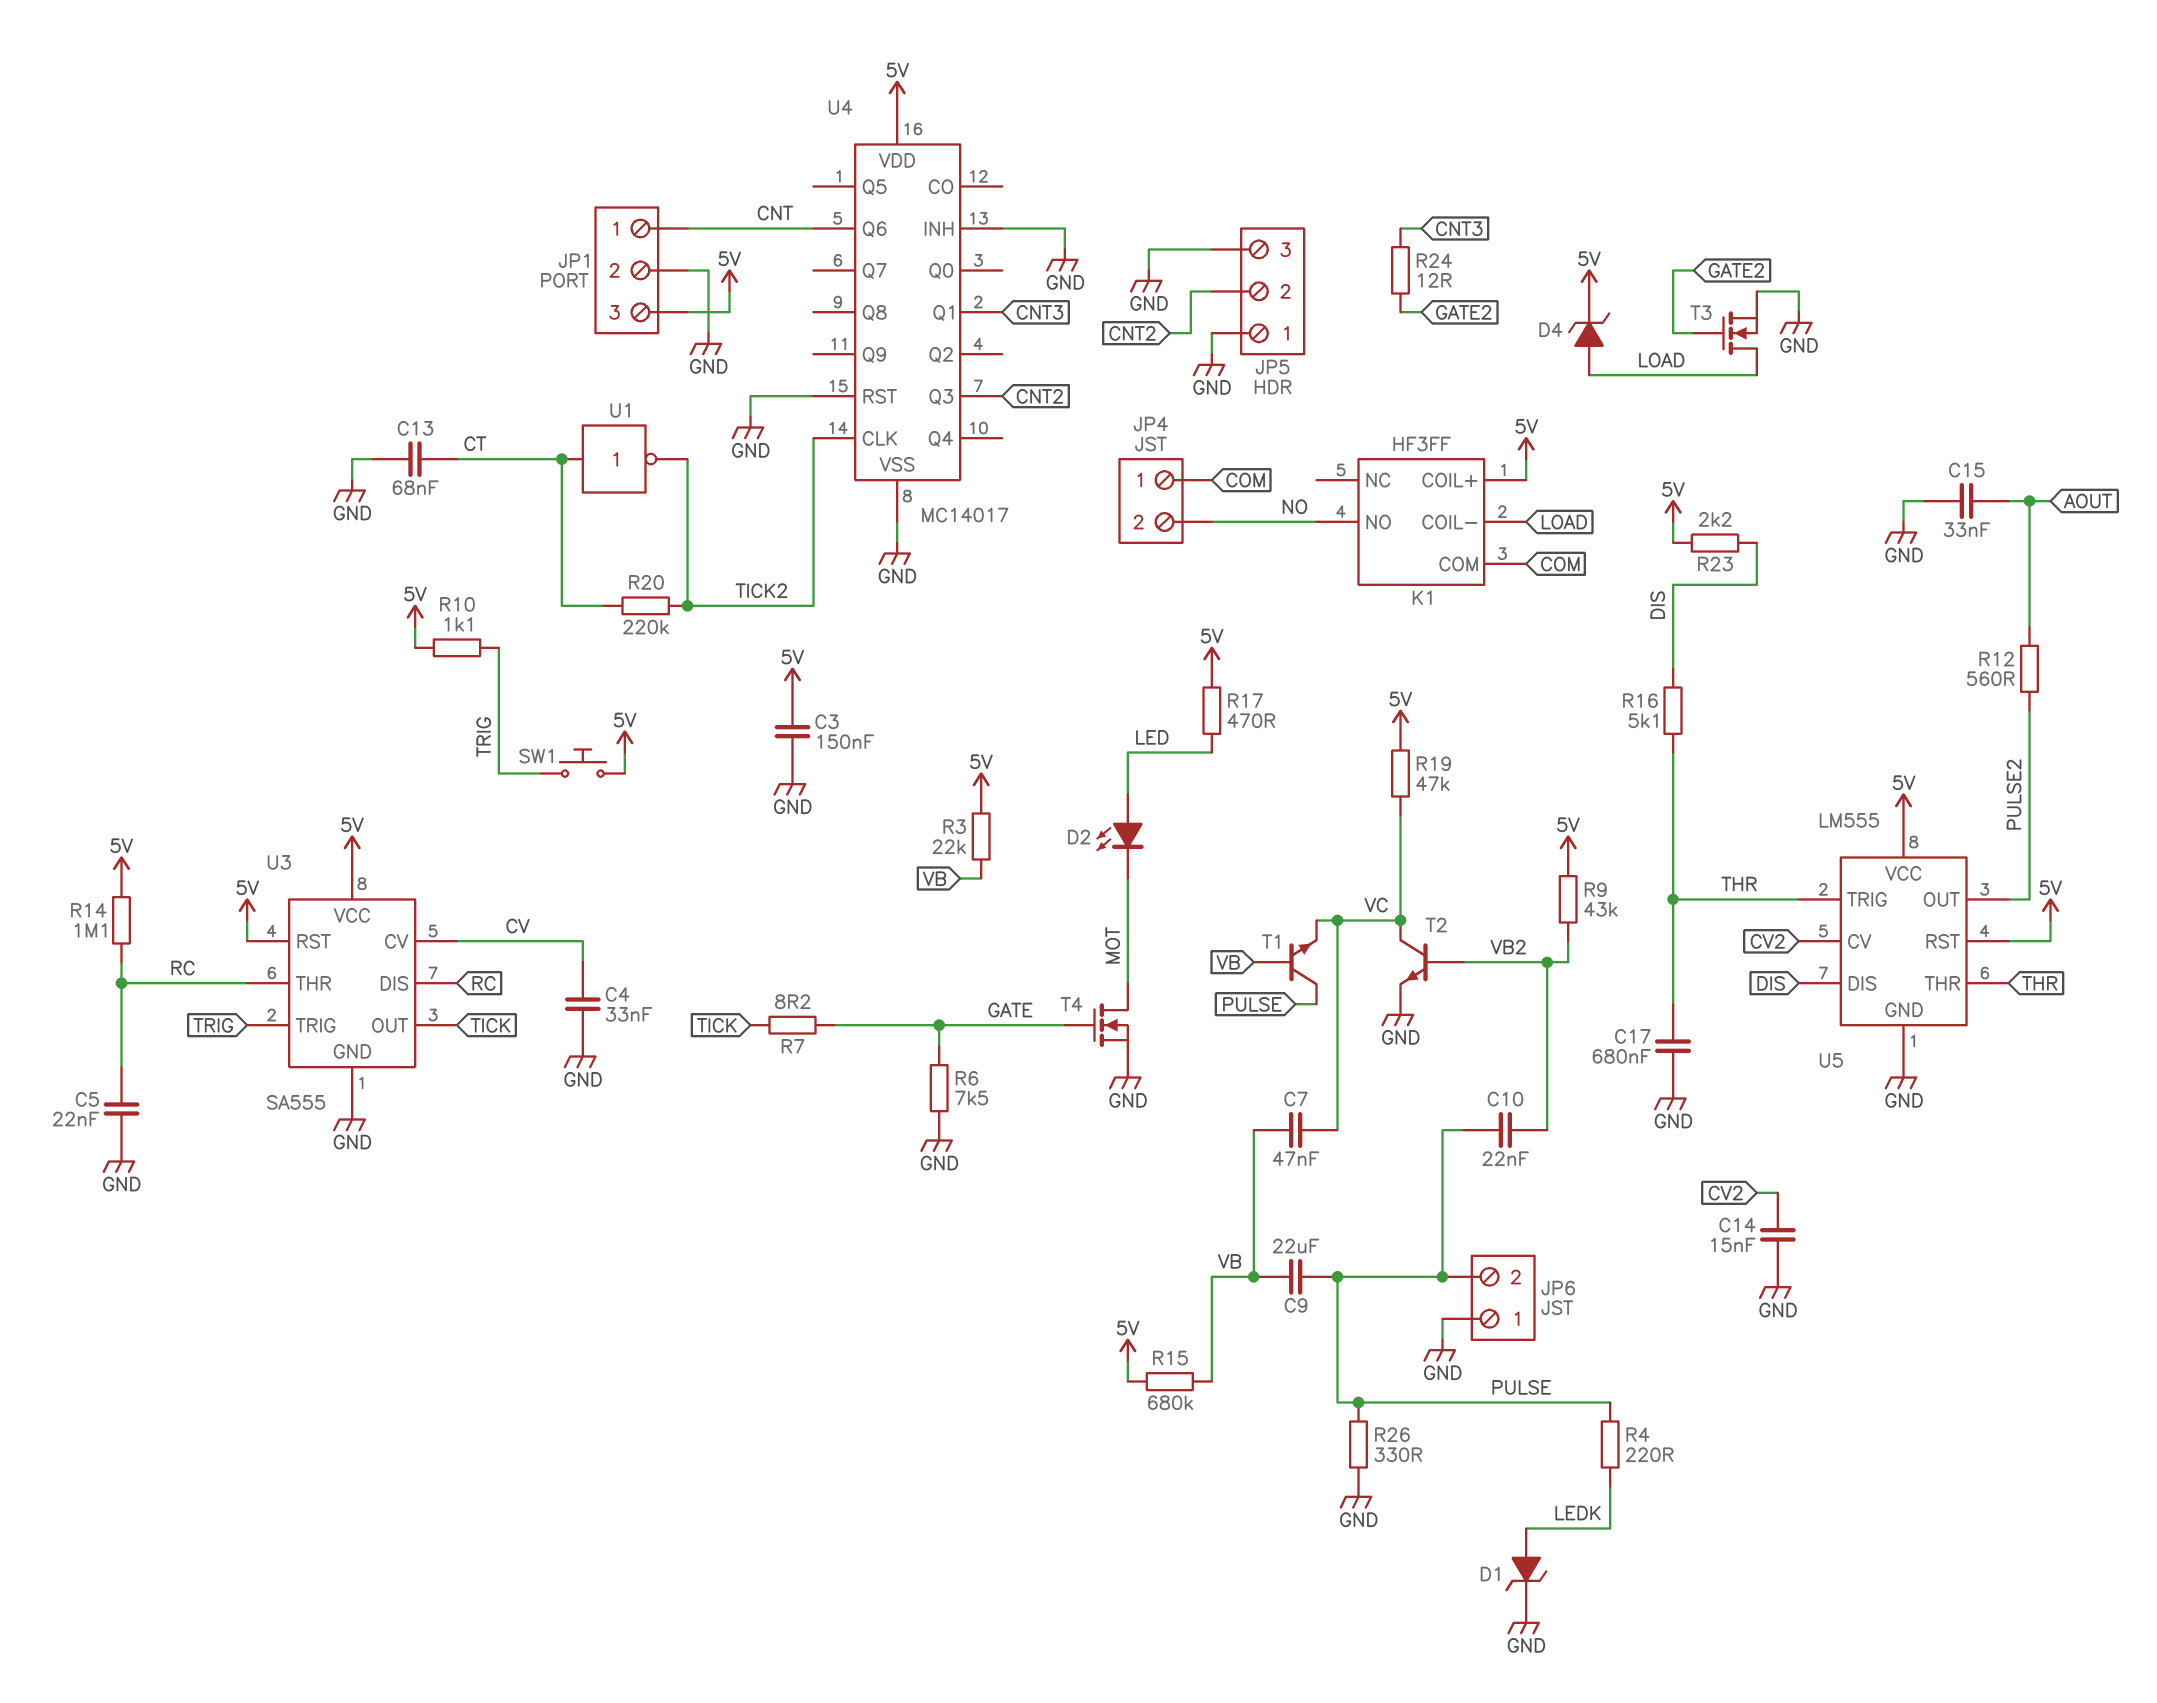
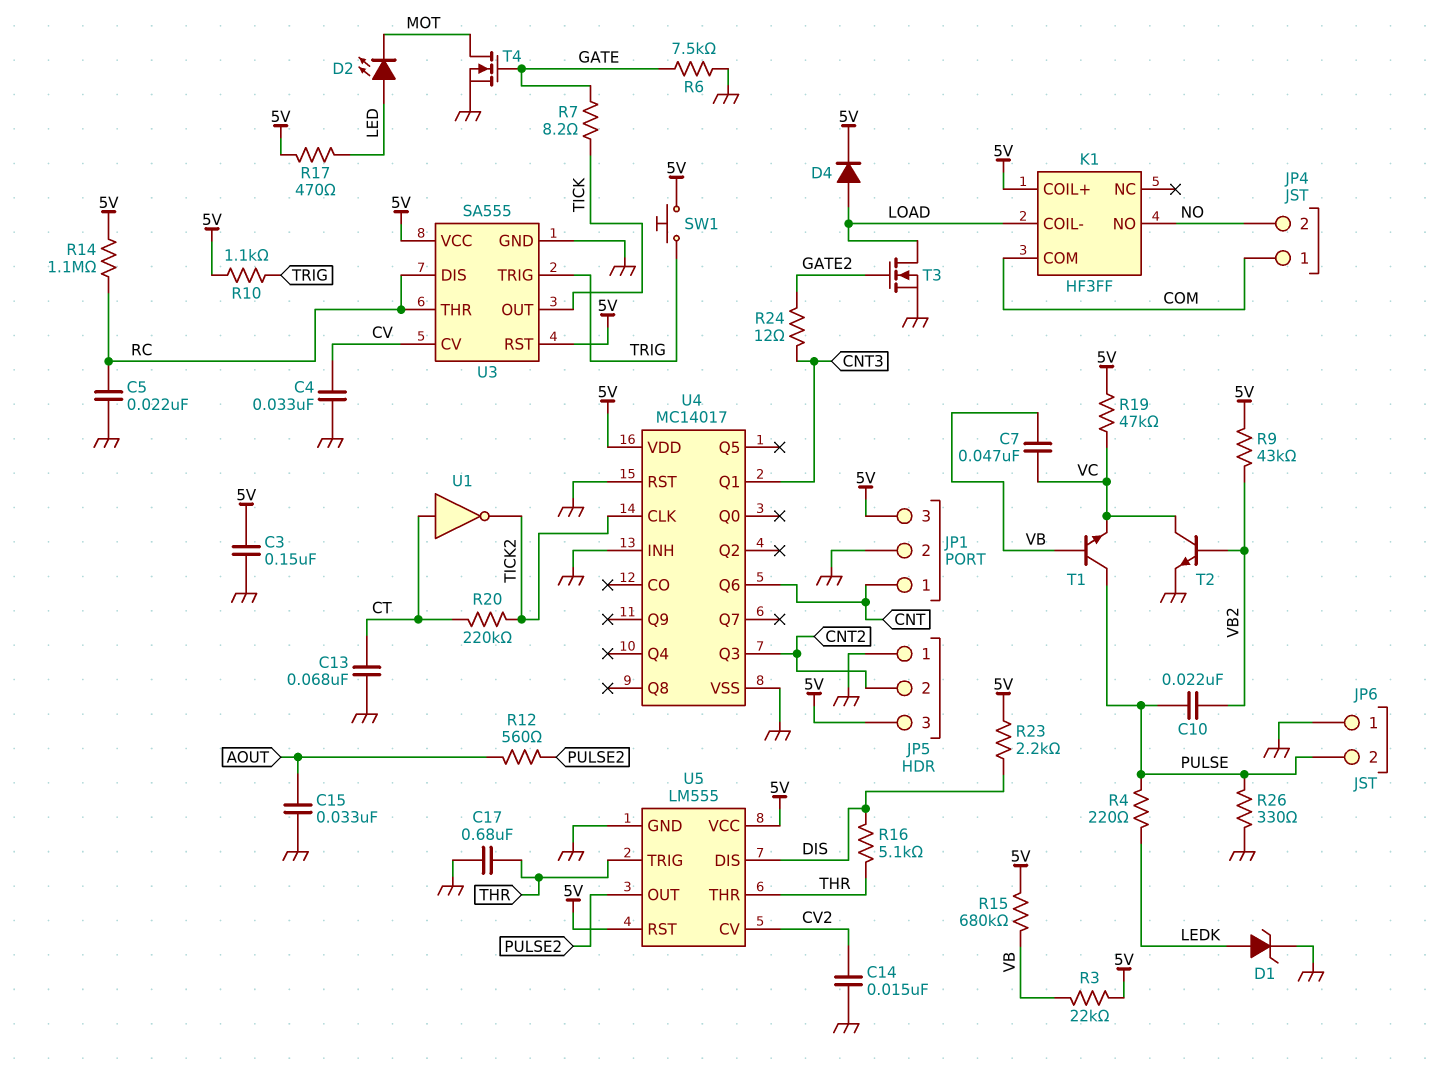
C9: 22uF (PULSE, VB) -> none
D4: zener (A LOAD, K 5V) -> diode (A LOAD, K 5V)
JP5 pin 3: GND -> 5V

